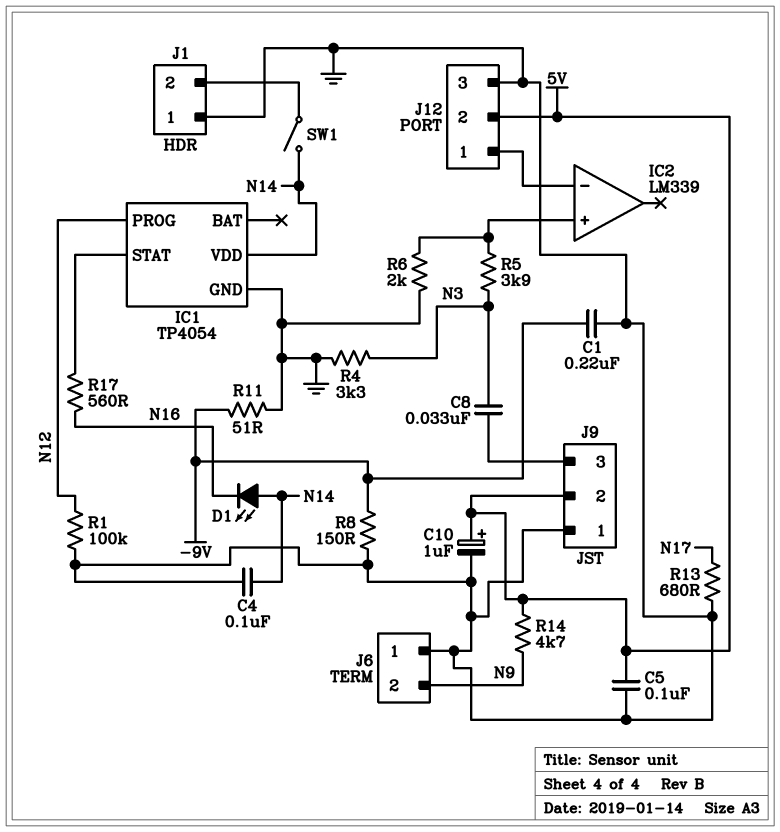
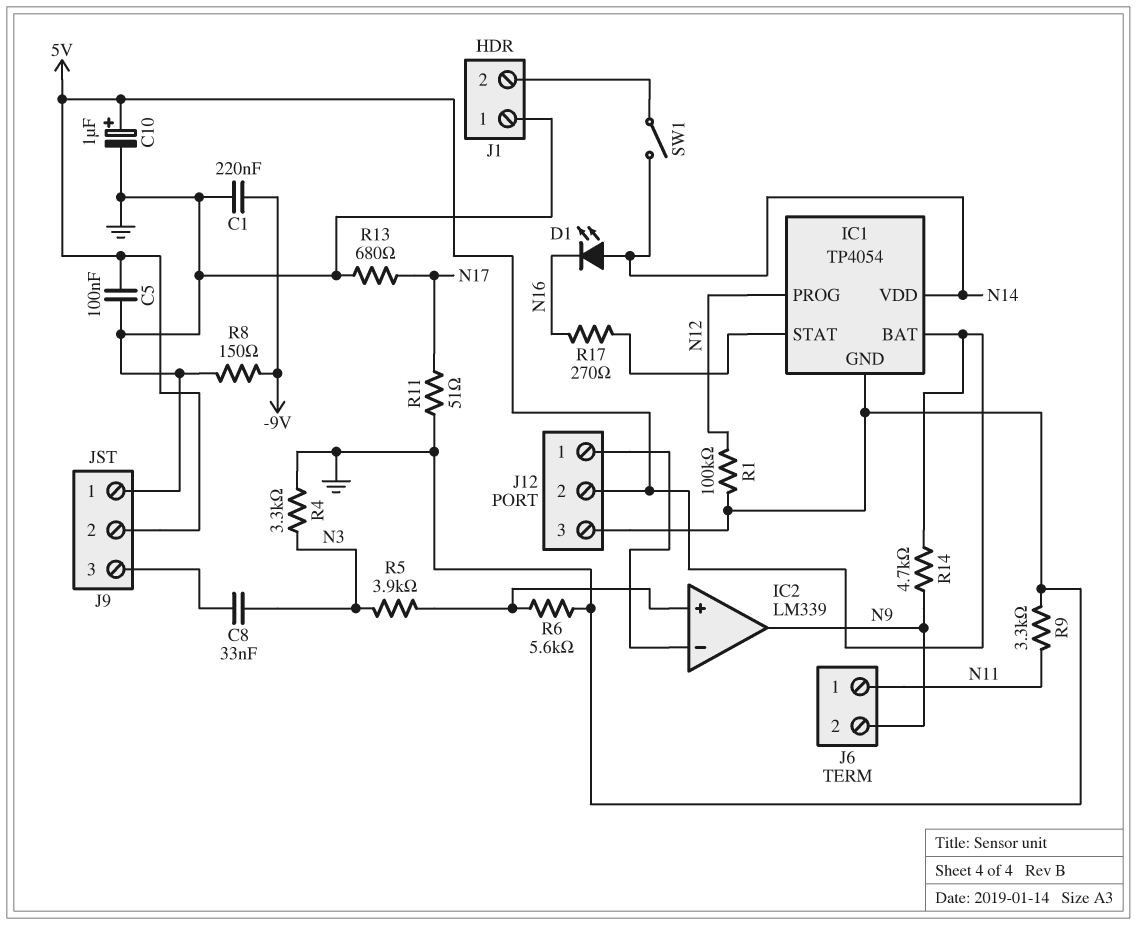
C4: 100nF (GND, N14) -> none
IC1 pin BAT: none -> 5V
IC2 pin out: none -> N9
J6 pin 1: GND -> N11
R6: 2k (GND, IC2/in+) -> 5.6k (GND, IC2/in+)
R9: none -> 3.3k (GND, N11)
R11: 51 (-9V, GND) -> 51 (GND, N17)
R17: 560 (IC1/STAT, N16) -> 270 (IC1/STAT, N16)

